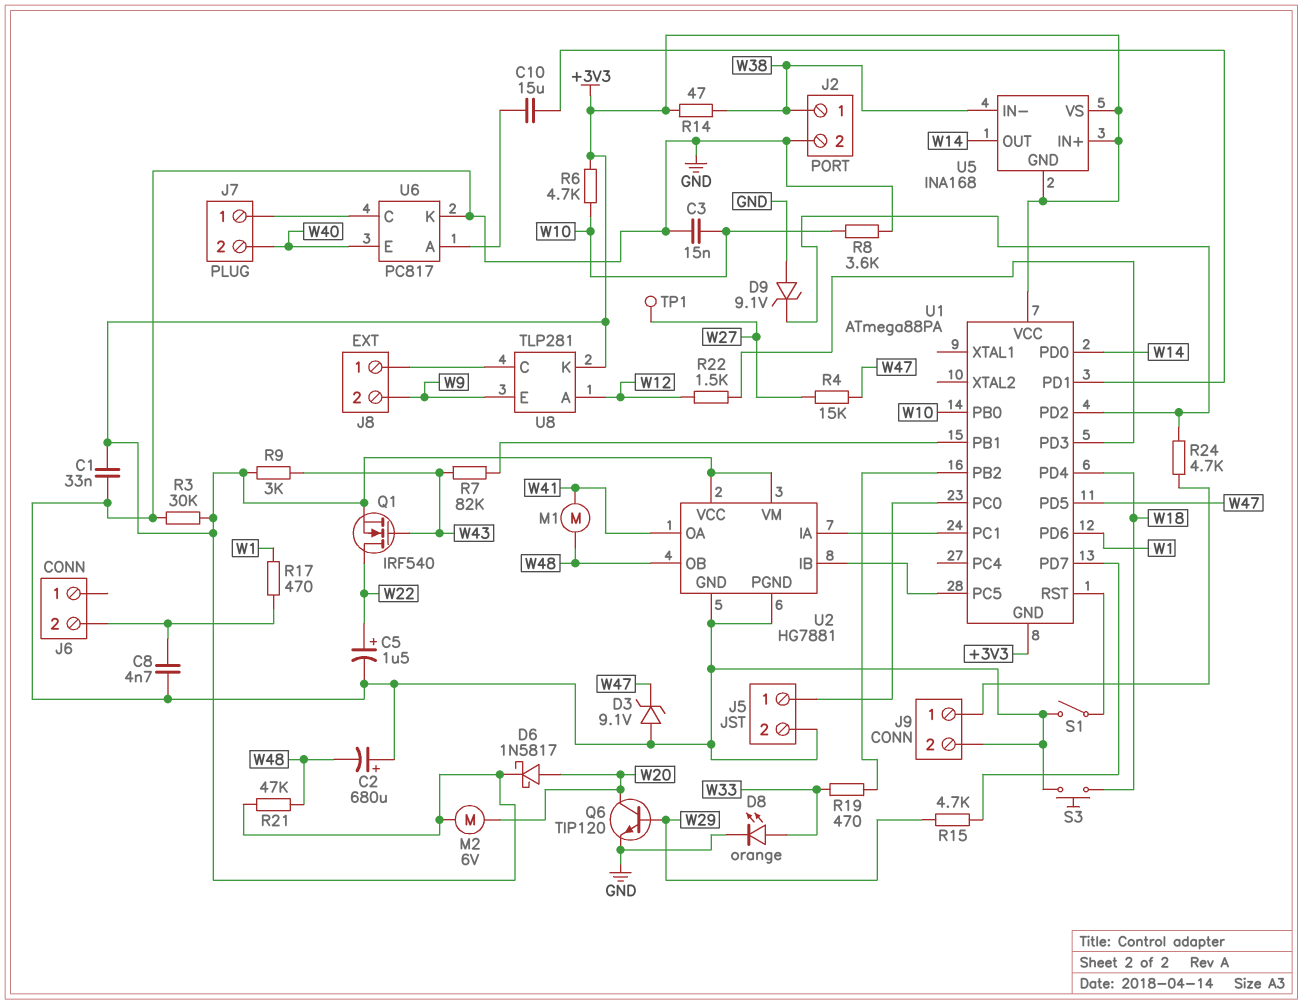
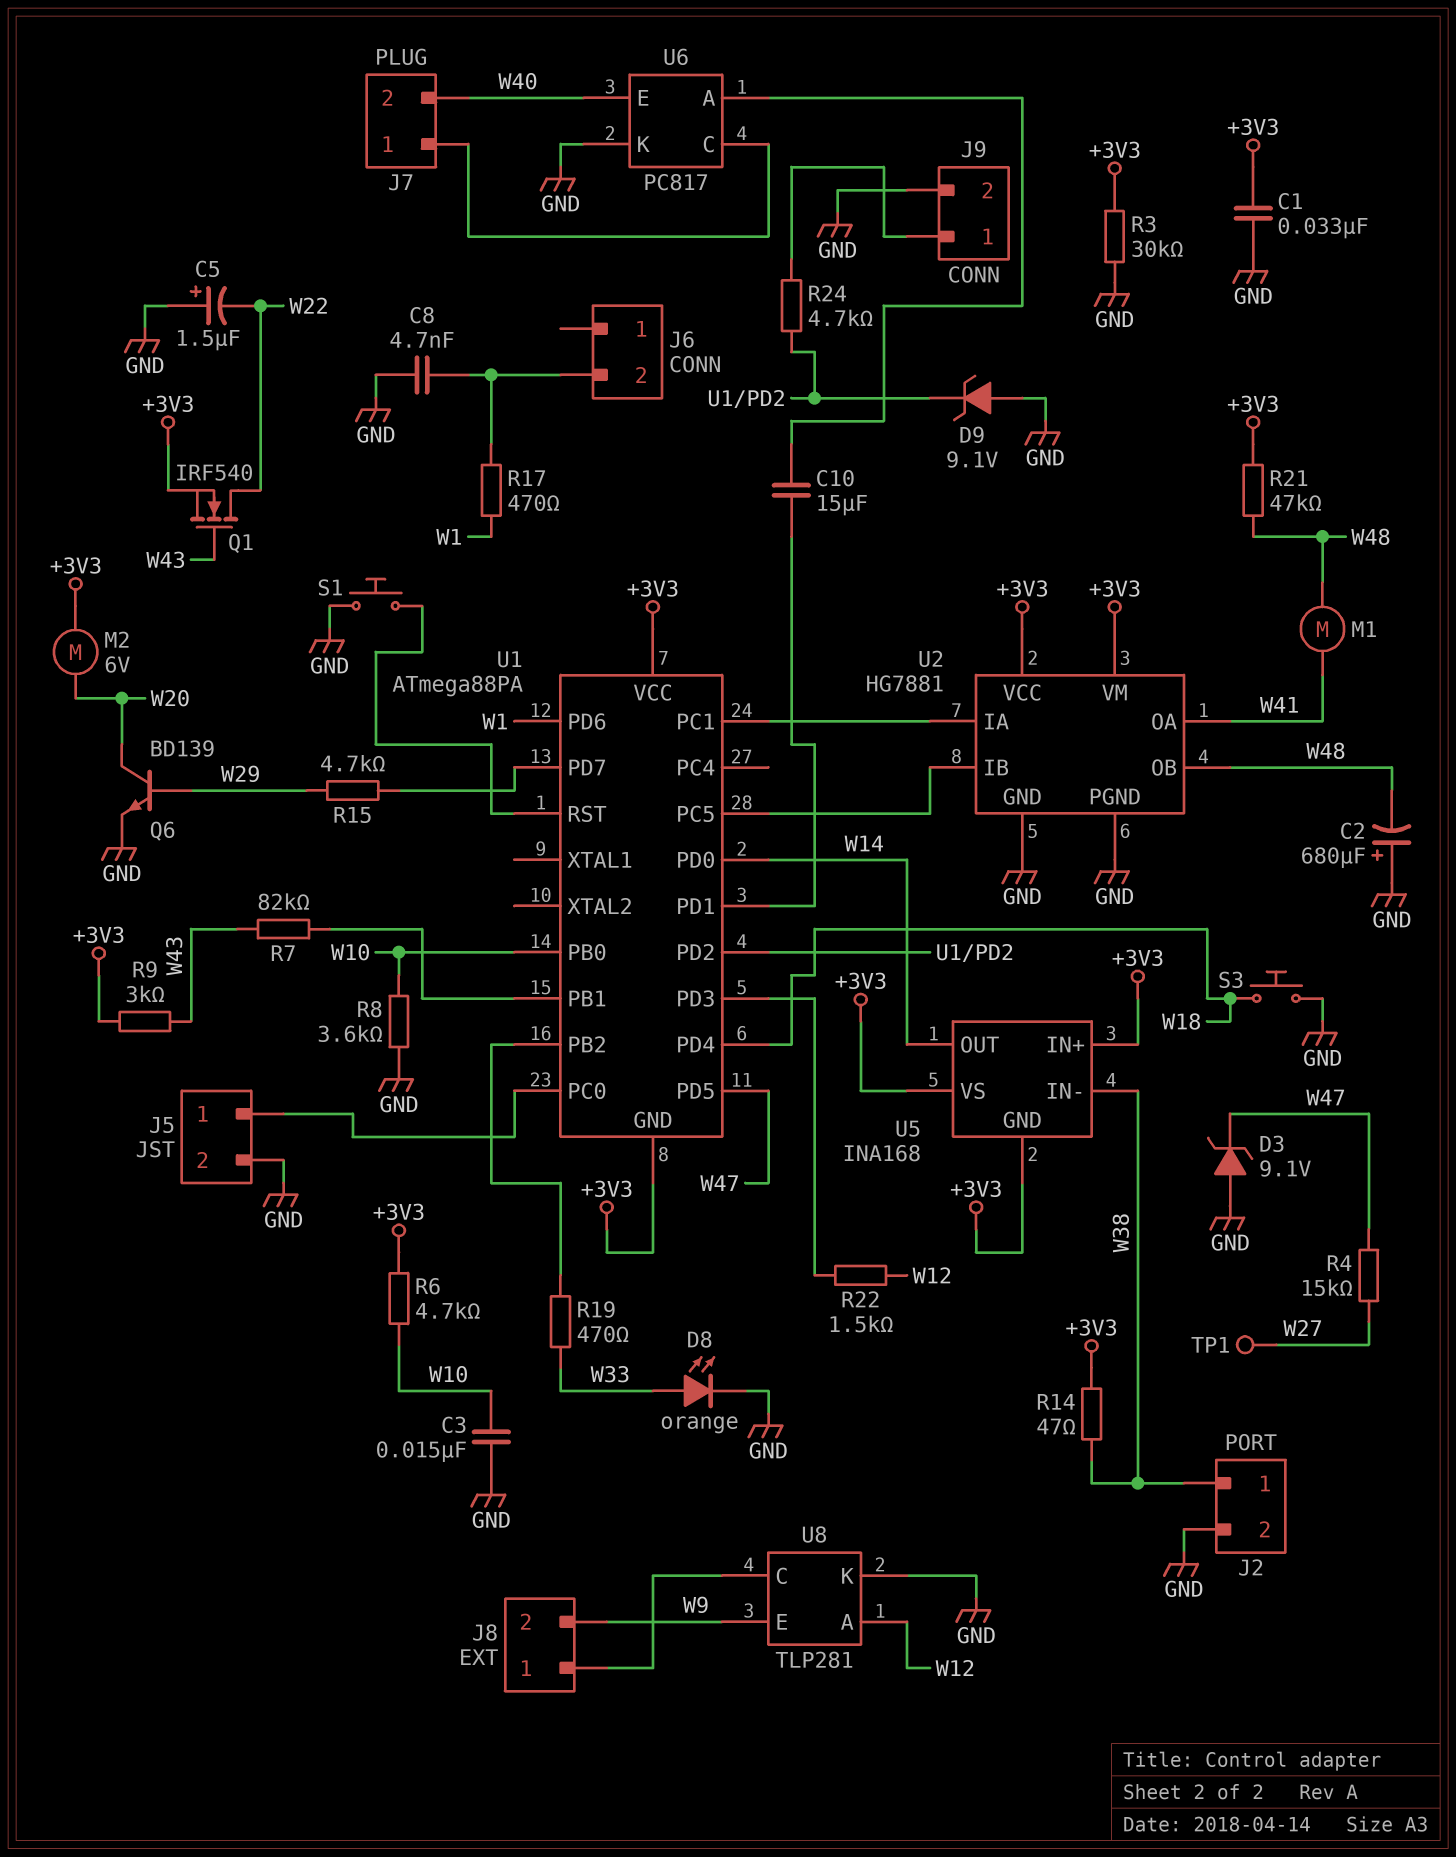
C5: 1.5uF (plus W22, minus GND) -> 1.5uF (plus GND, minus W22)
D6: schottky 1N5817 (A W20, K +3V3) -> none
Q6: NPN TIP120 (B W29, C W20, E GND) -> NPN BD139 (B W29, C W20, E GND)
S1: switch (GND, U1/RST) -> button (GND, U1/RST)
U8 pin K: +3V3 -> GND

